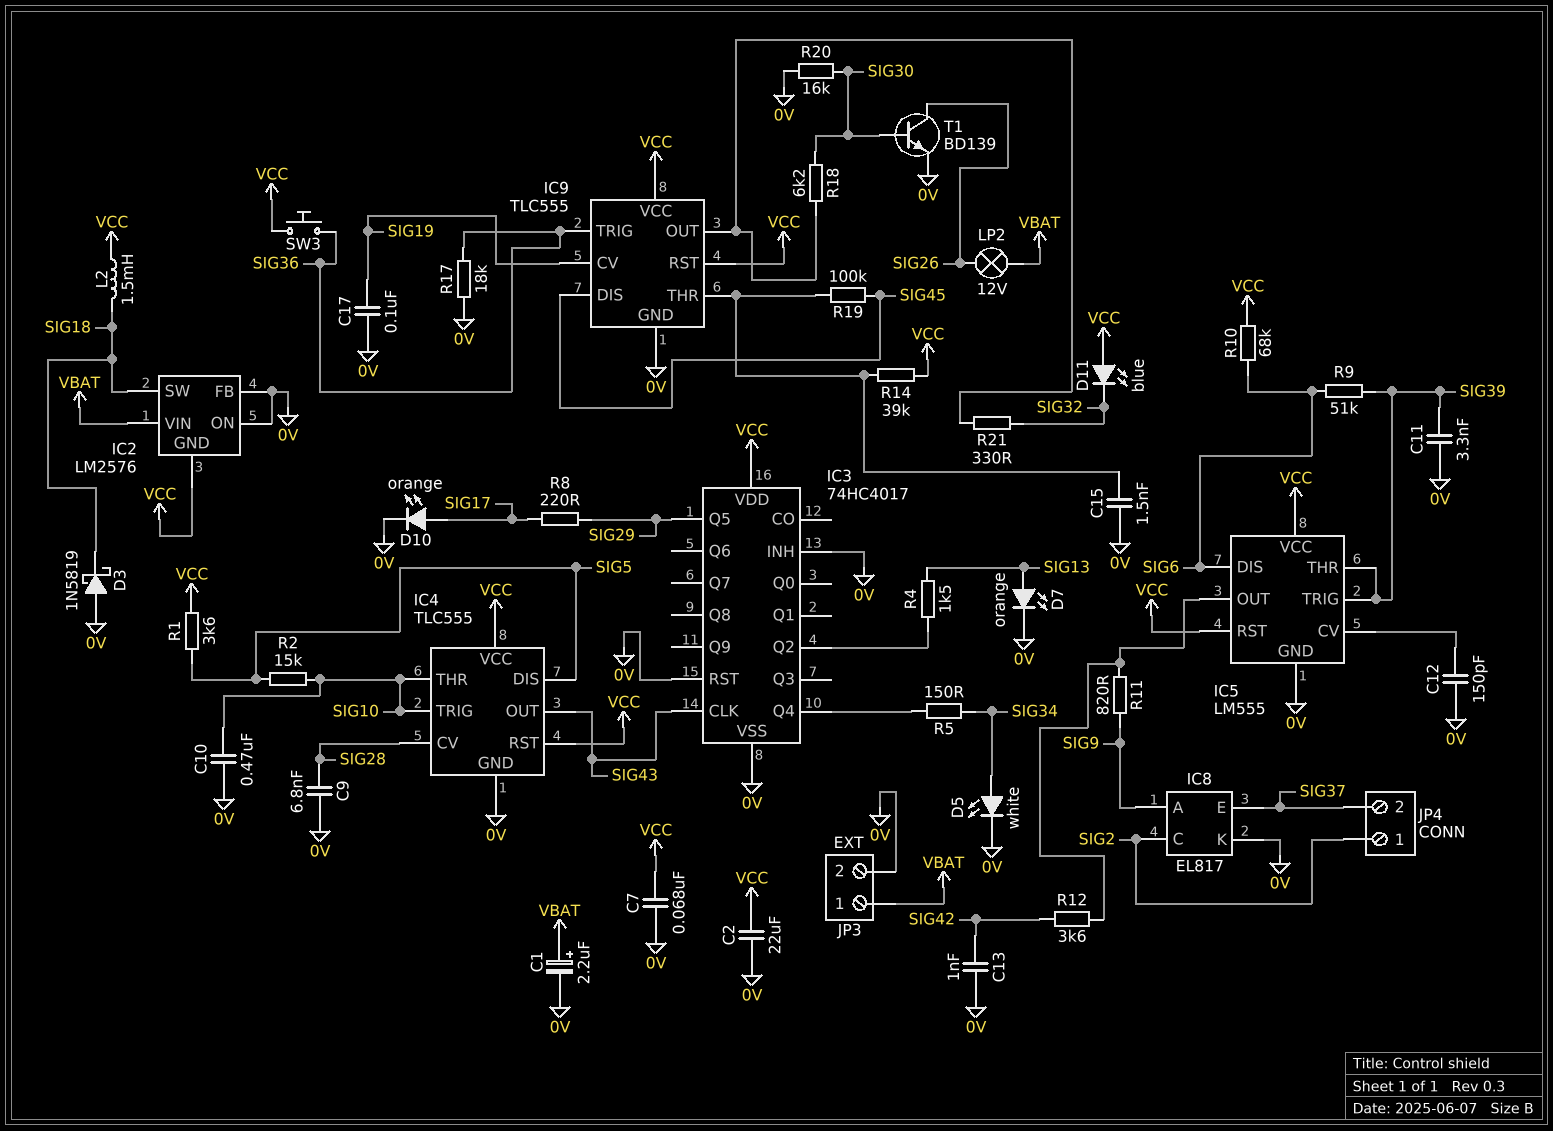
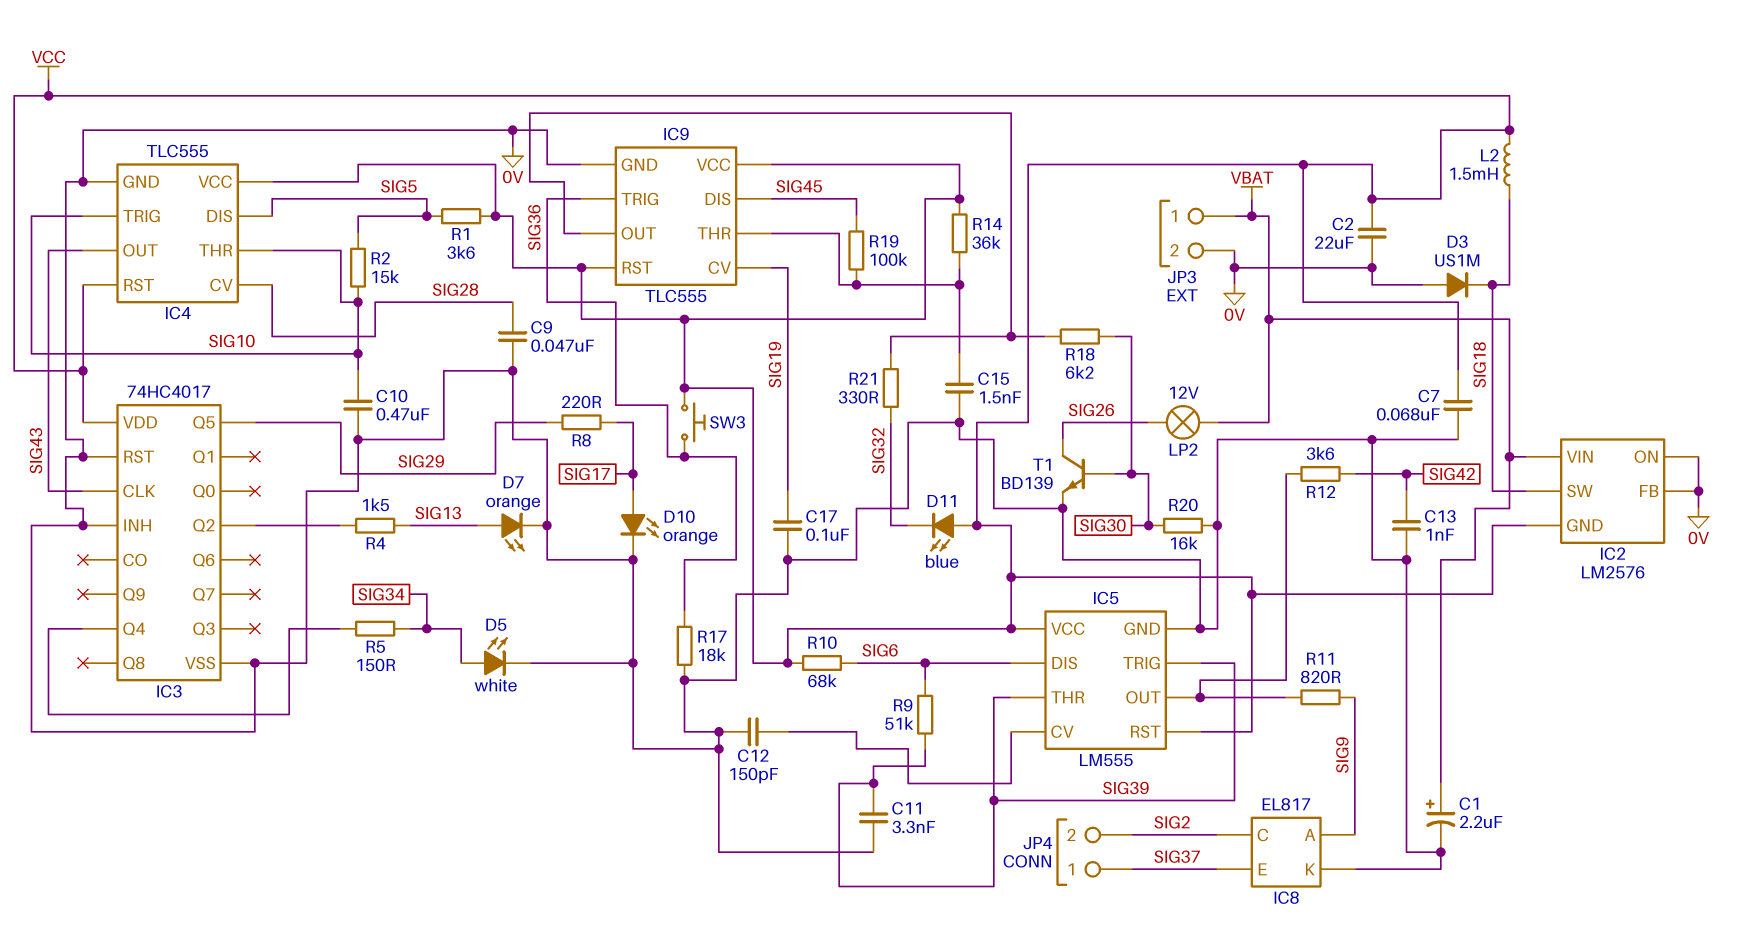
C9: 6.8nF (0V, SIG28) -> 47nF (0V, SIG28)
D3: schottky 1N5819 (A 0V, K SIG18) -> diode US1M (A 0V, K SIG18)
JP4 pin 1: SIG2 -> SIG37
JP4 pin 2: SIG37 -> SIG2
R14: 39k (IC9/THR, VCC) -> 36k (IC9/THR, VCC)

